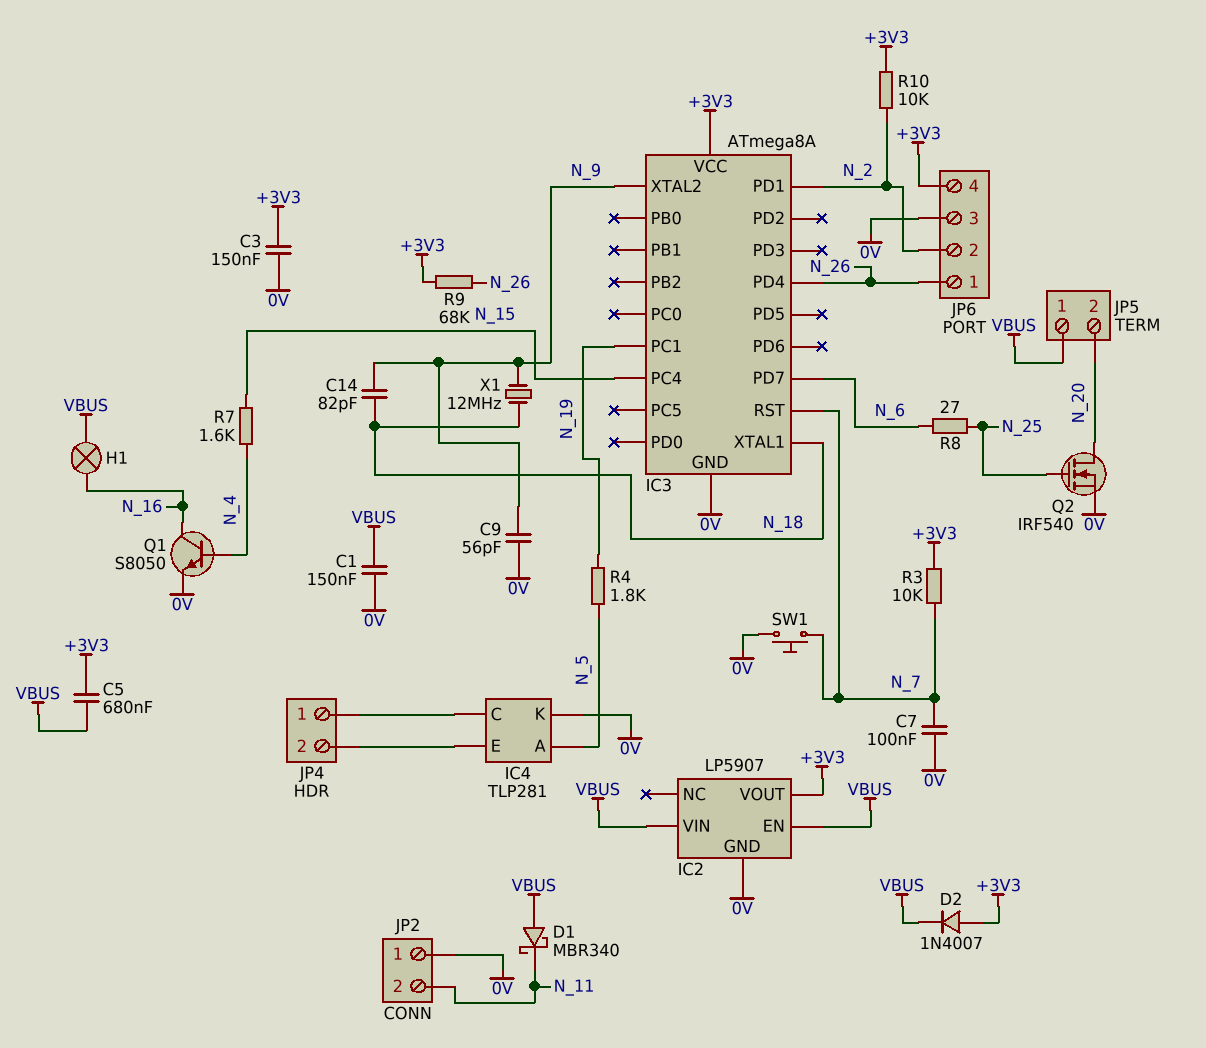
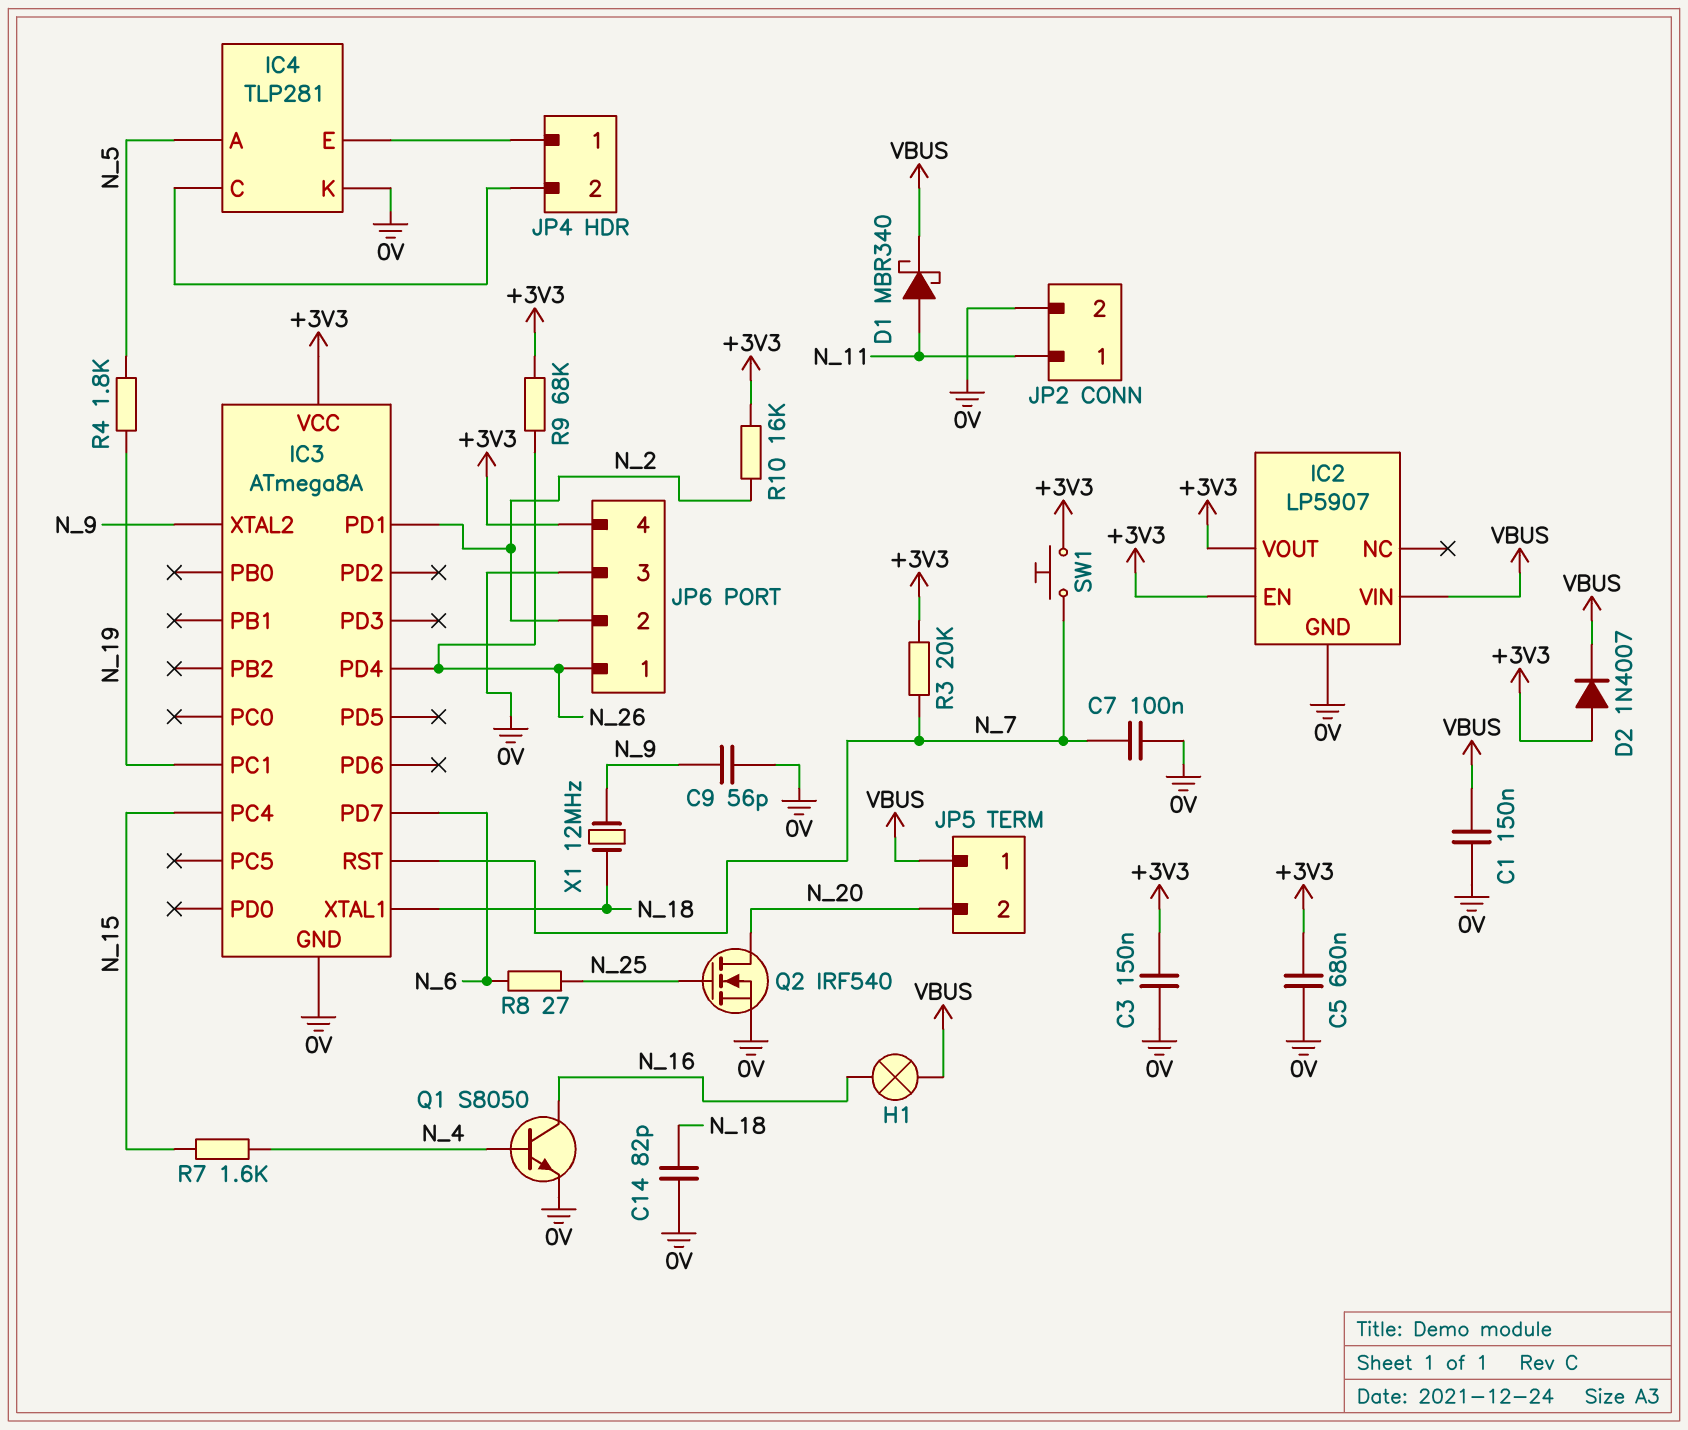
C5: 680nF (+3V3, VBUS) -> 680nF (+3V3, 0V)
C14: 82pF (N_9, N_18) -> 82pF (0V, N_18)
D1: schottky MBR340 (A VBUS, K N_11) -> schottky MBR340 (A N_11, K VBUS)
IC2 pin EN: VBUS -> +3V3
JP2 pin 1: 0V -> N_11
JP2 pin 2: N_11 -> 0V
JP4 pin 1: IC4/C -> IC4/E
JP4 pin 2: IC4/E -> IC4/C
R3: 10k (+3V3, N_7) -> 20k (+3V3, N_7)
R10: 10k (+3V3, N_2) -> 16k (+3V3, N_2)
SW1: button (0V, N_7) -> button (+3V3, N_7)

